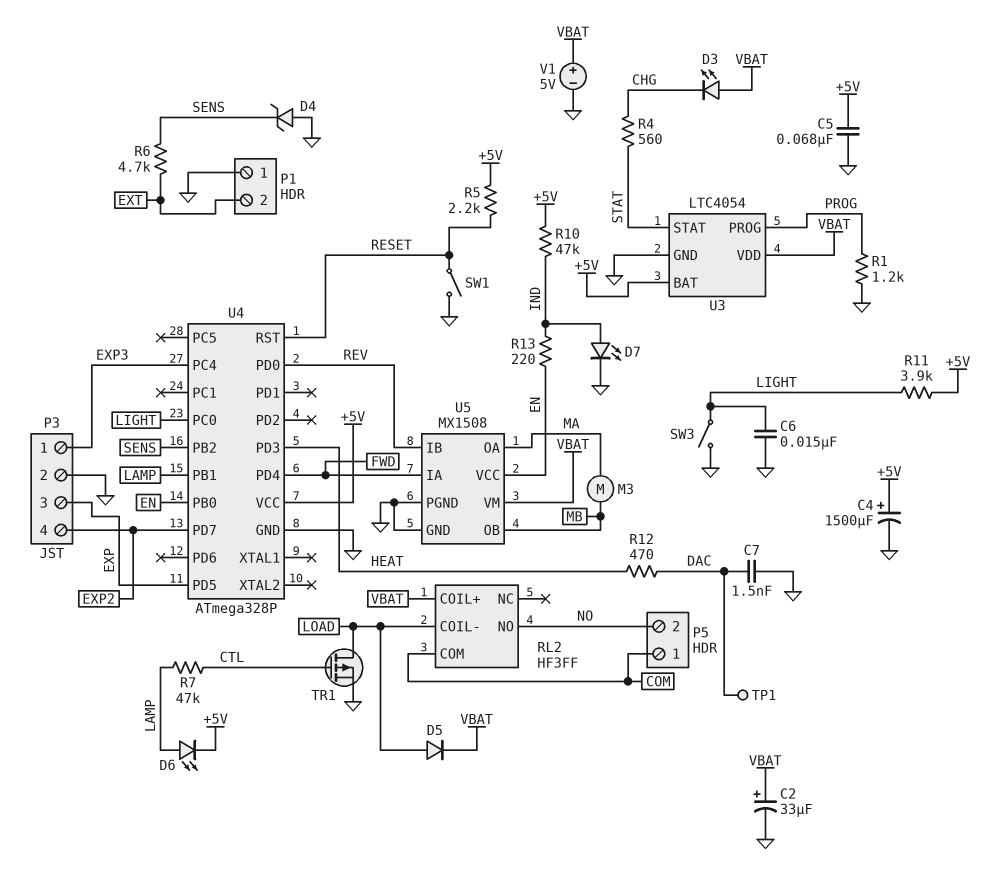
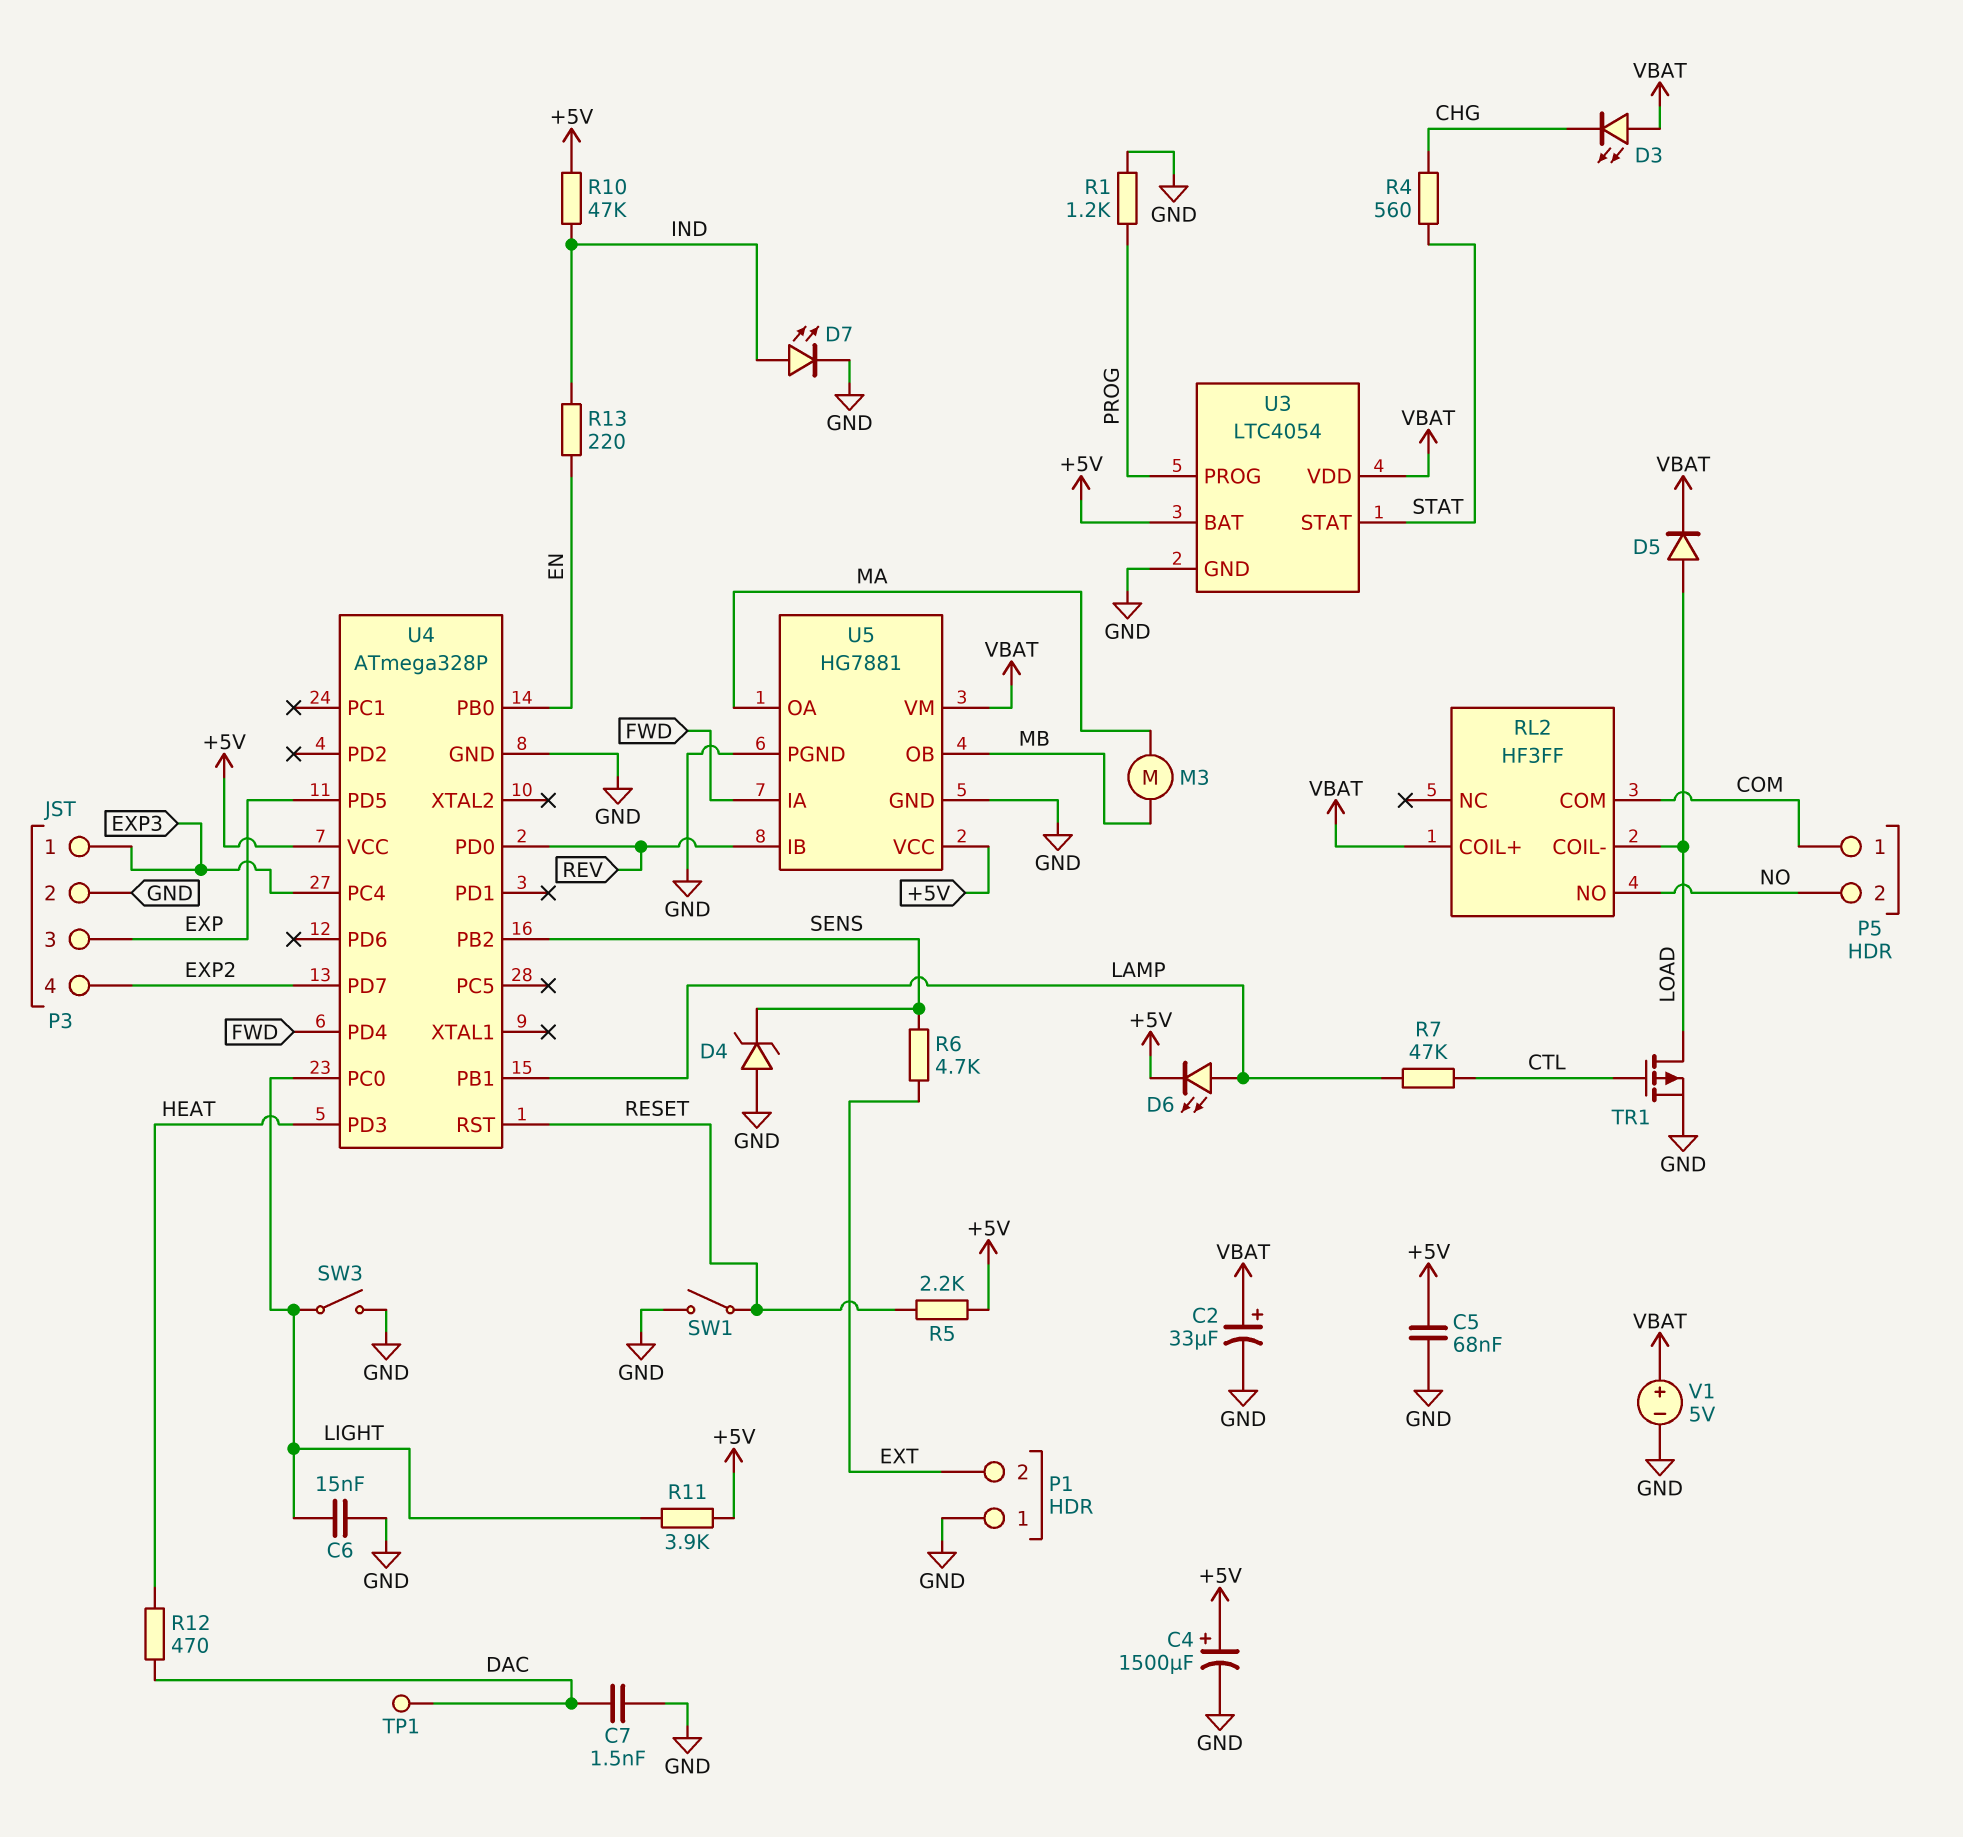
U5: MX1508 -> HG7881
U5 pin VCC: EN -> +5V

